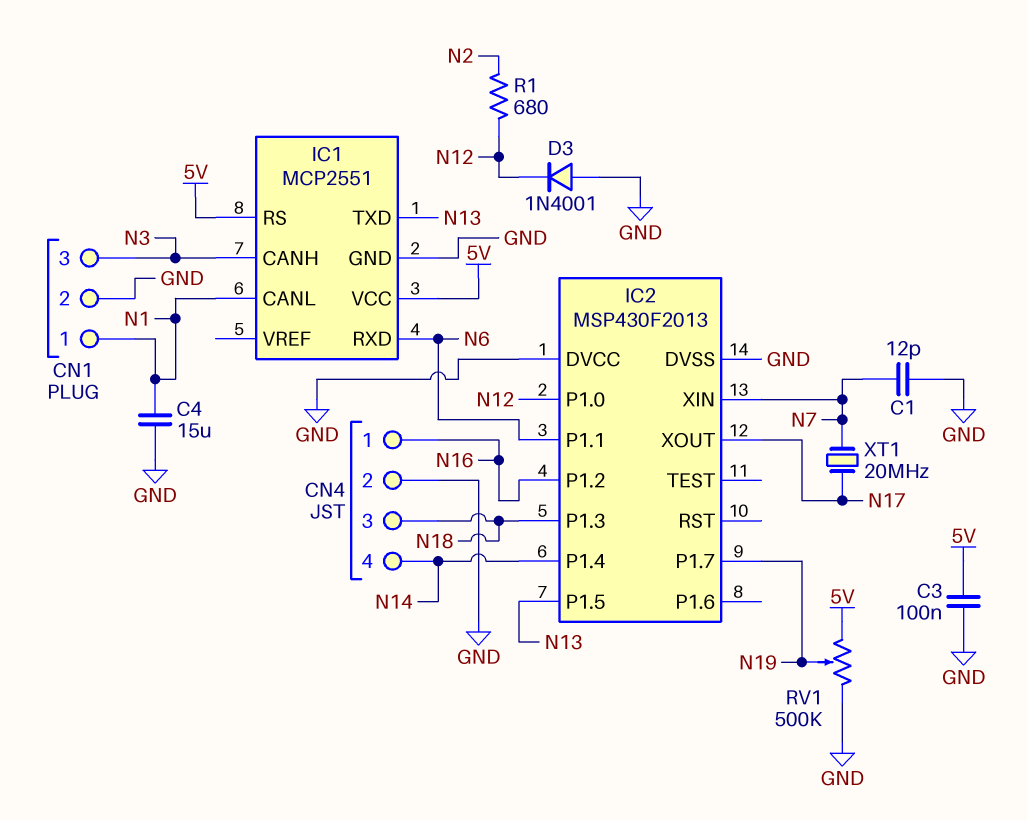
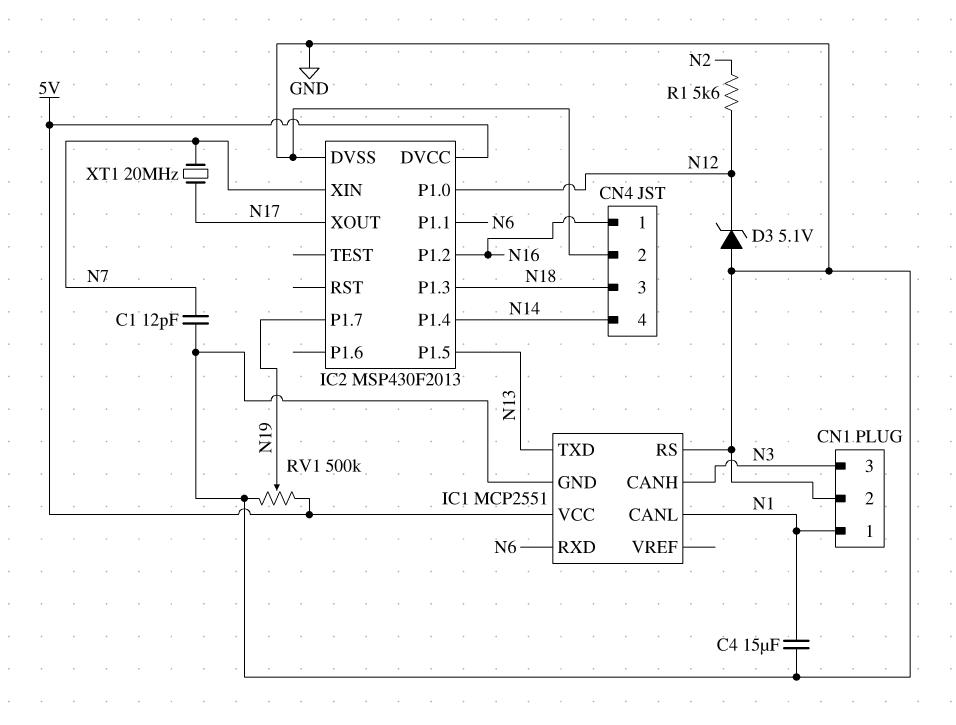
C3: 100nF (5V, GND) -> none
D3: diode 1N4001 (A GND, K N12) -> zener 5.1V (A GND, K N12)
IC1 pin RS: 5V -> GND
IC2 pin DVCC: GND -> 5V
R1: 680 (N2, N12) -> 5.6k (N2, N12)

